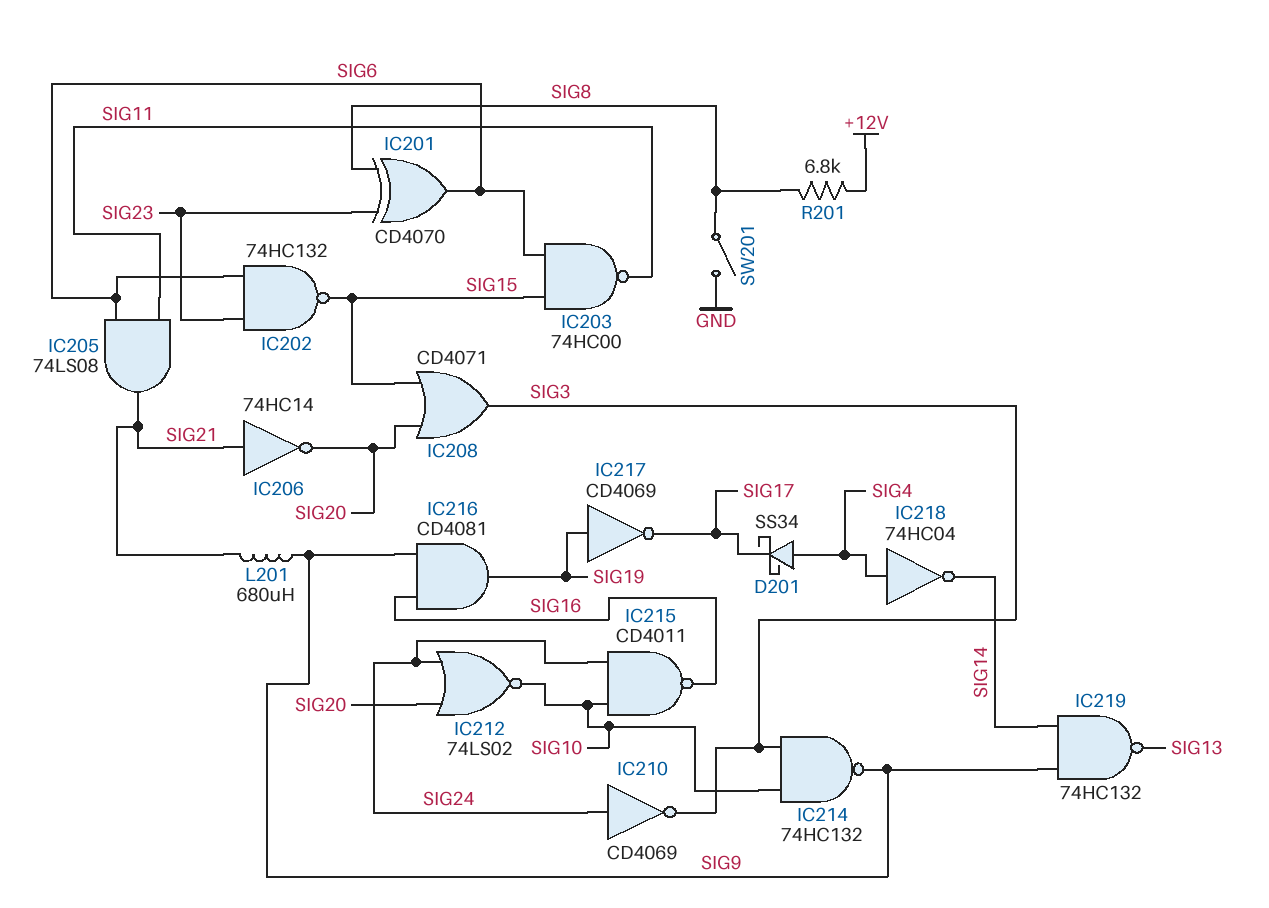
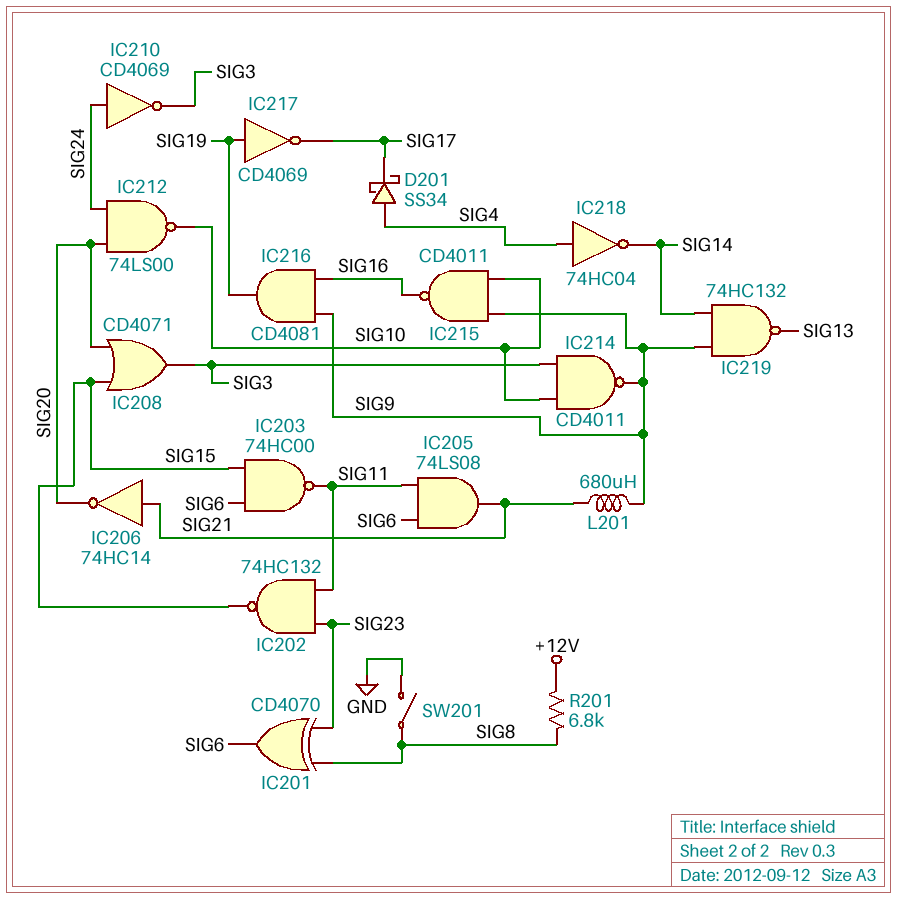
IC202: NAND 74HC132 (in SIG6, in SIG23, out SIG15) -> NAND 74HC132 (in SIG11, in SIG23, out SIG15)
IC212: NOR 74LS02 (in SIG20, in SIG24, out SIG10) -> NAND 74LS00 (in SIG20, in SIG24, out SIG10)
IC214: NAND 74HC132 (in SIG3, in SIG10, out SIG9) -> NAND CD4011 (in SIG3, in SIG10, out SIG9)
IC215: NAND CD4011 (in SIG10, in SIG24, out SIG16) -> NAND CD4011 (in SIG9, in SIG10, out SIG16)

